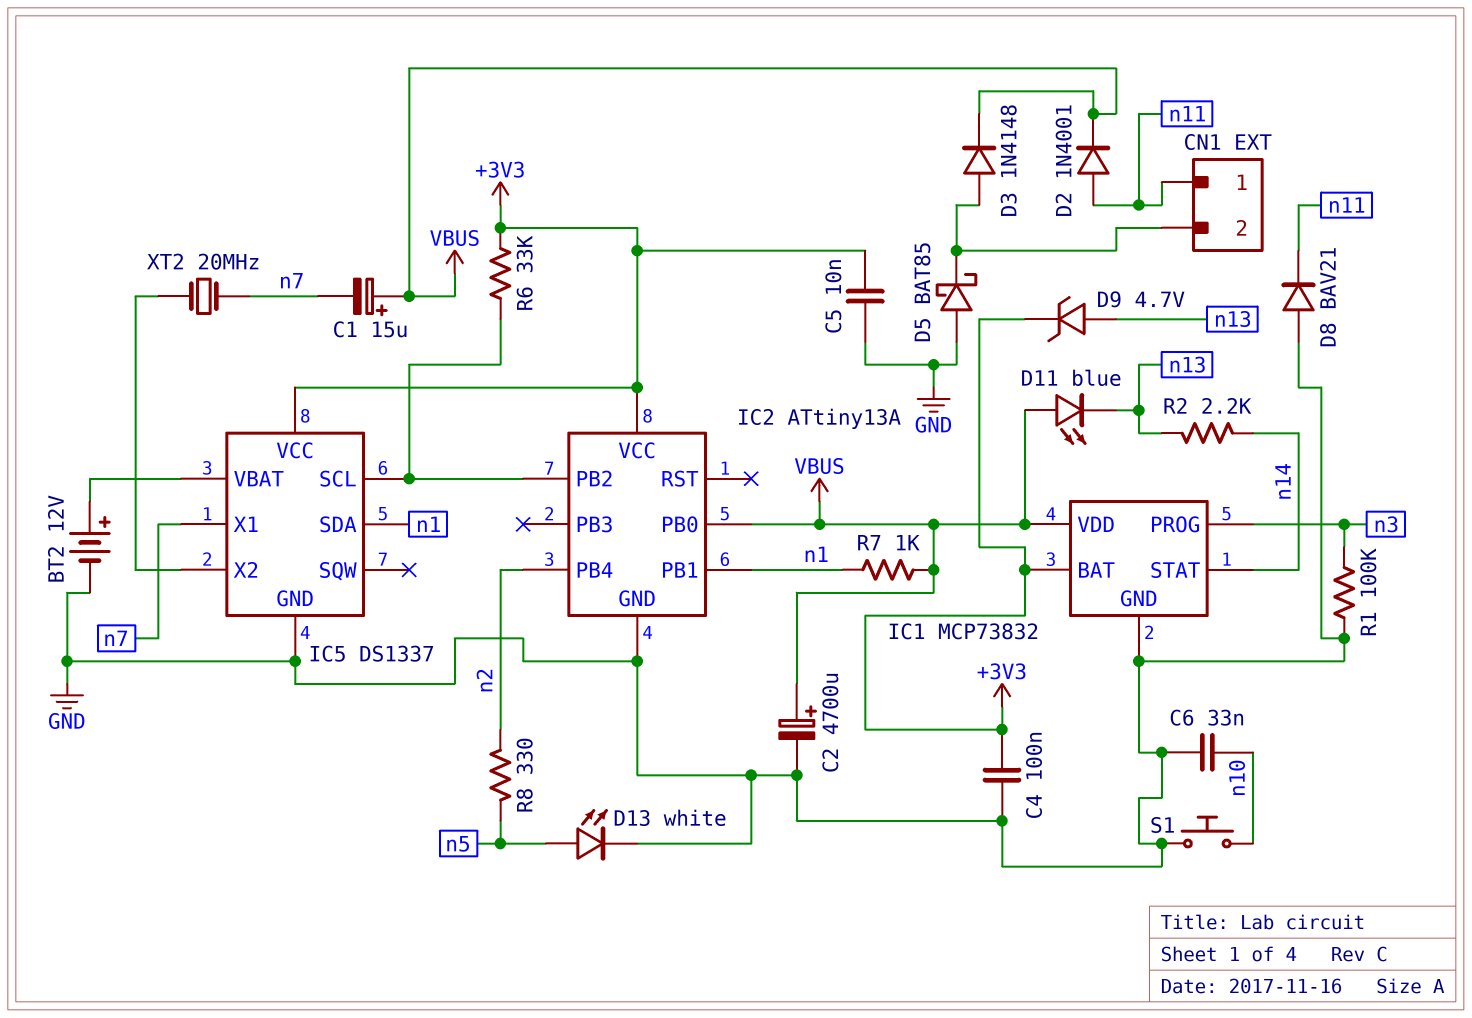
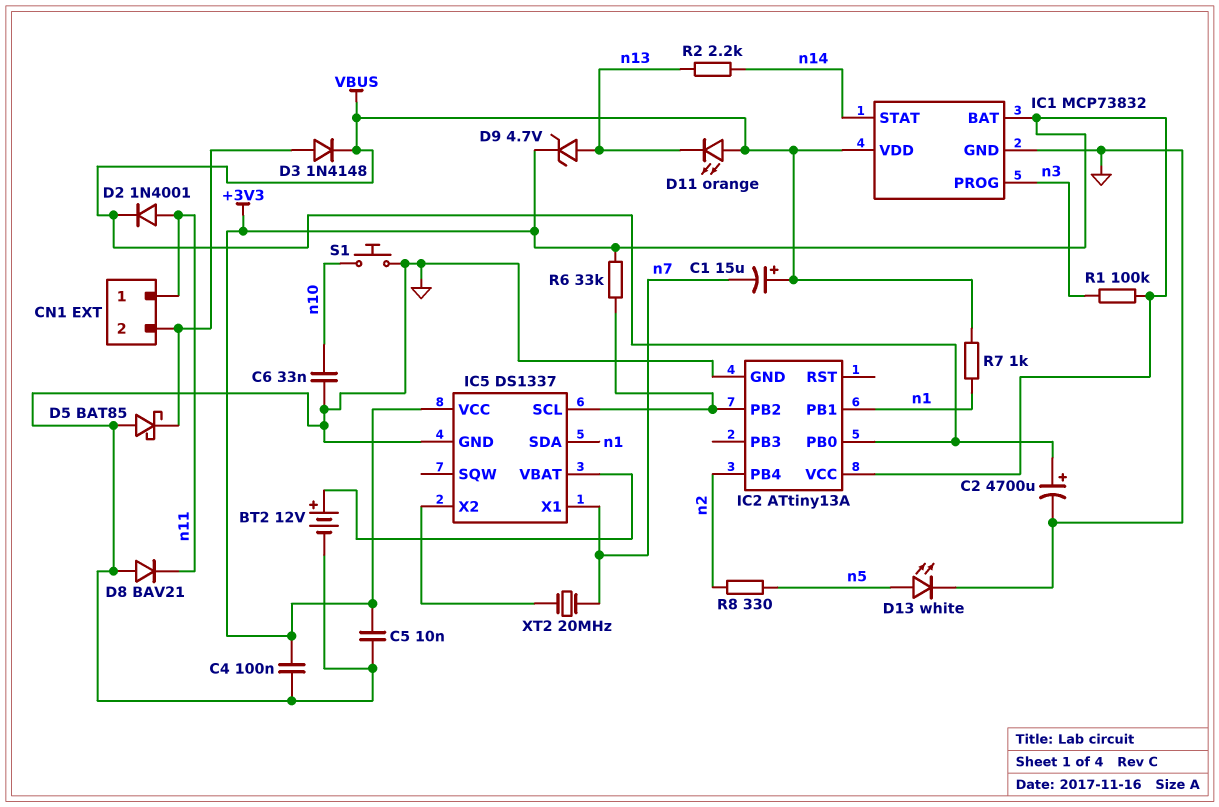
D11: LED blue (A VBUS, K n13) -> LED orange (A VBUS, K n13)
R1: 100k (GND, n3) -> 100k (+3V3, n3)

